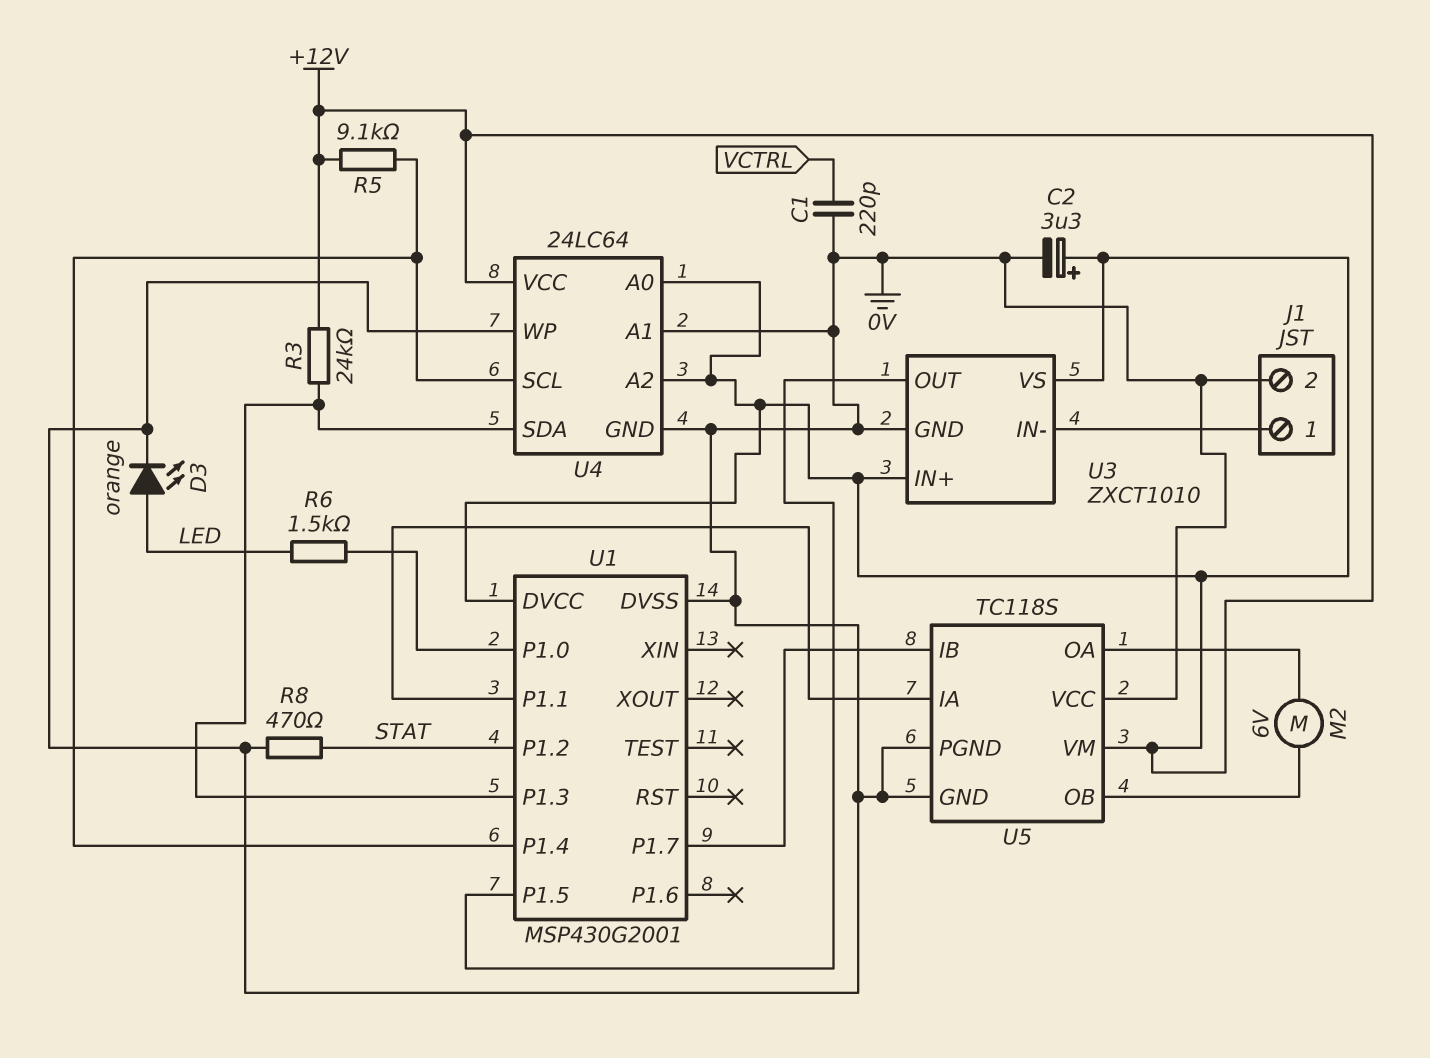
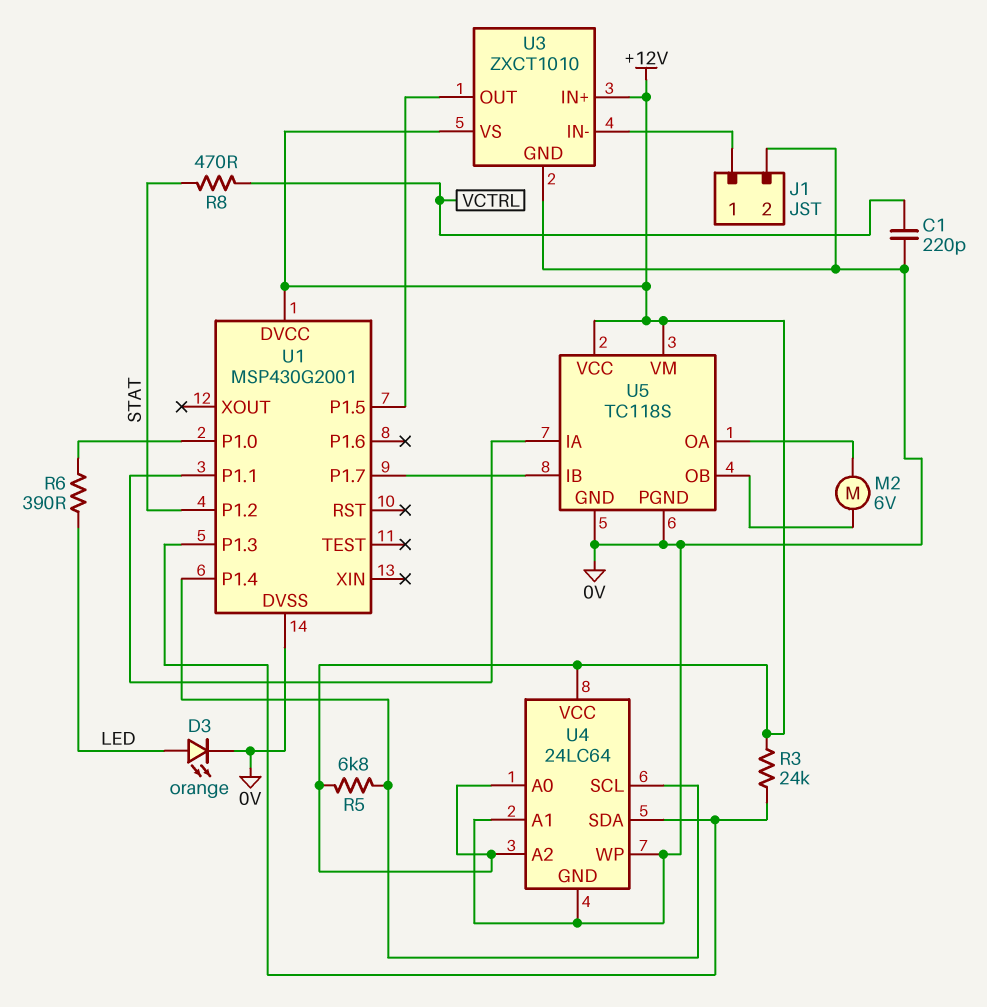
C2: 3.3uF (plus +12V, minus 0V) -> none
R5: 9.1k (+12V, U1/P1.4) -> 6.8k (+12V, U1/P1.4)
R6: 1.5k (LED, U1/P1.0) -> 390 (LED, U1/P1.0)
R8: 470 (0V, STAT) -> 470 (STAT, VCTRL)
U5 pin VCC: 0V -> +12V

